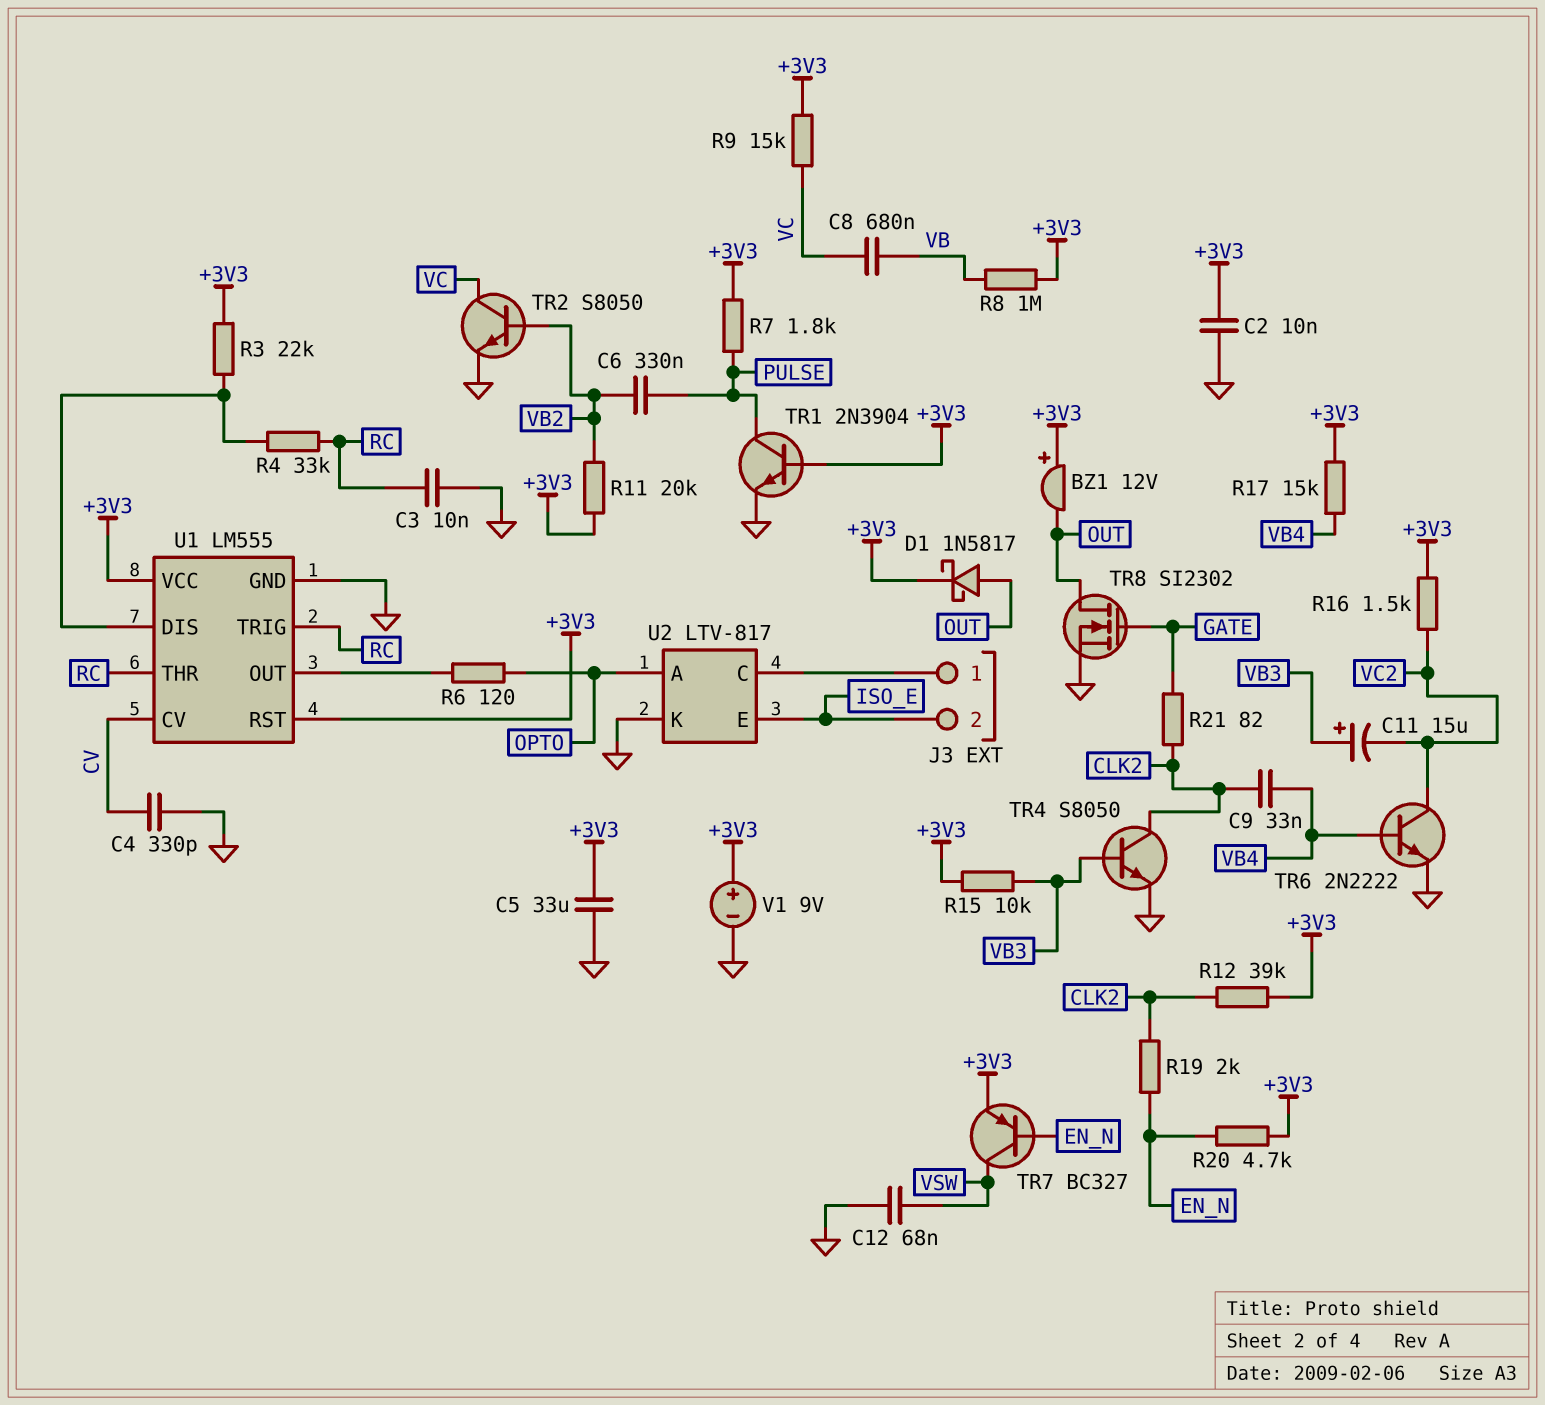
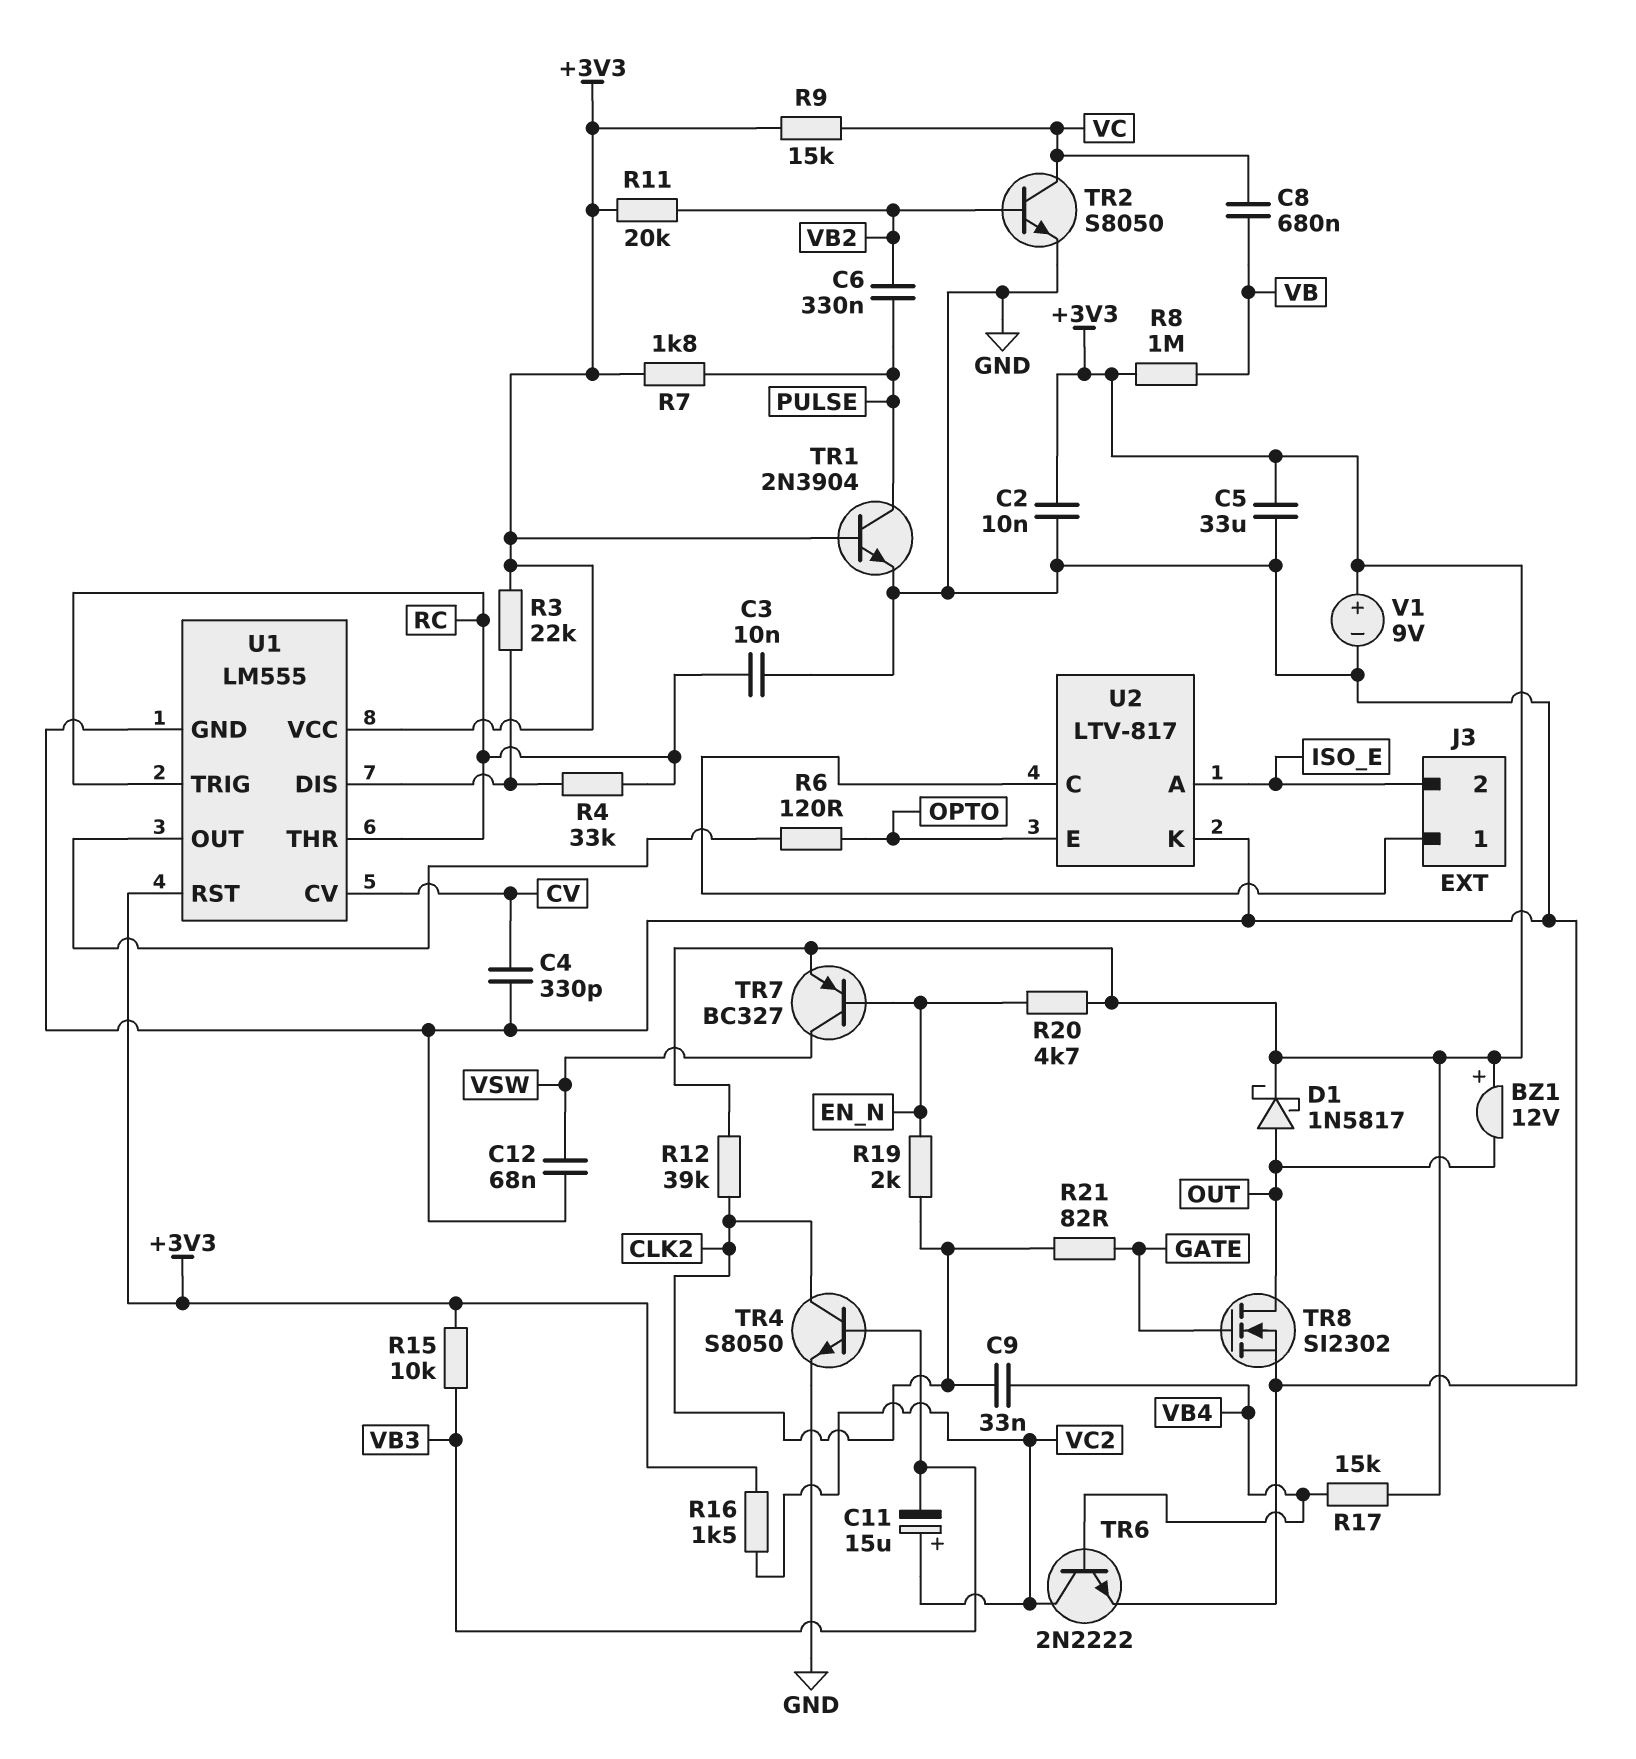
C11: 15uF (plus VB3, minus VC2) -> 15uF (plus VC2, minus VB3)
U2 pin A: OPTO -> ISO_E
U2 pin E: ISO_E -> OPTO

